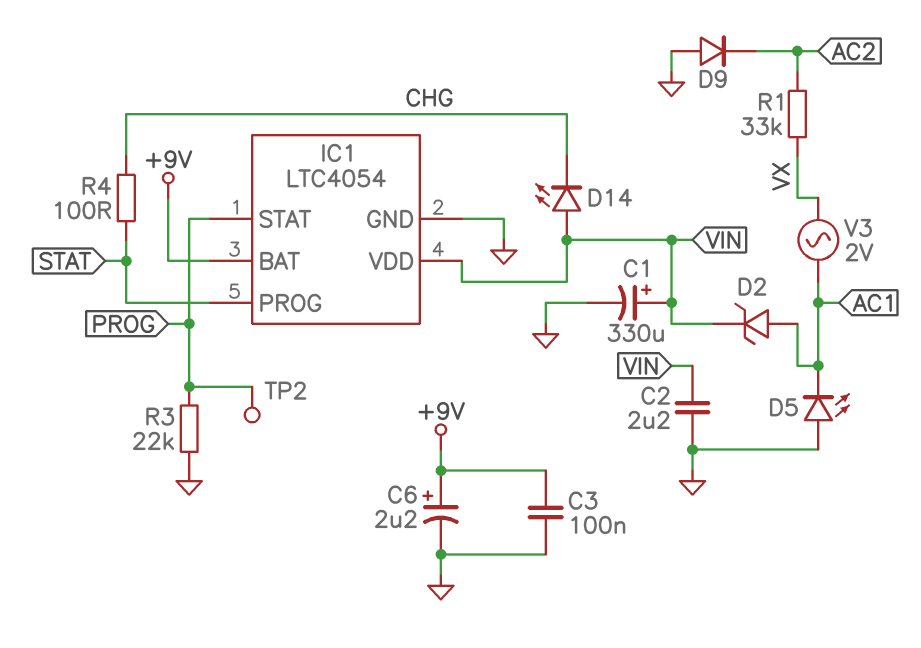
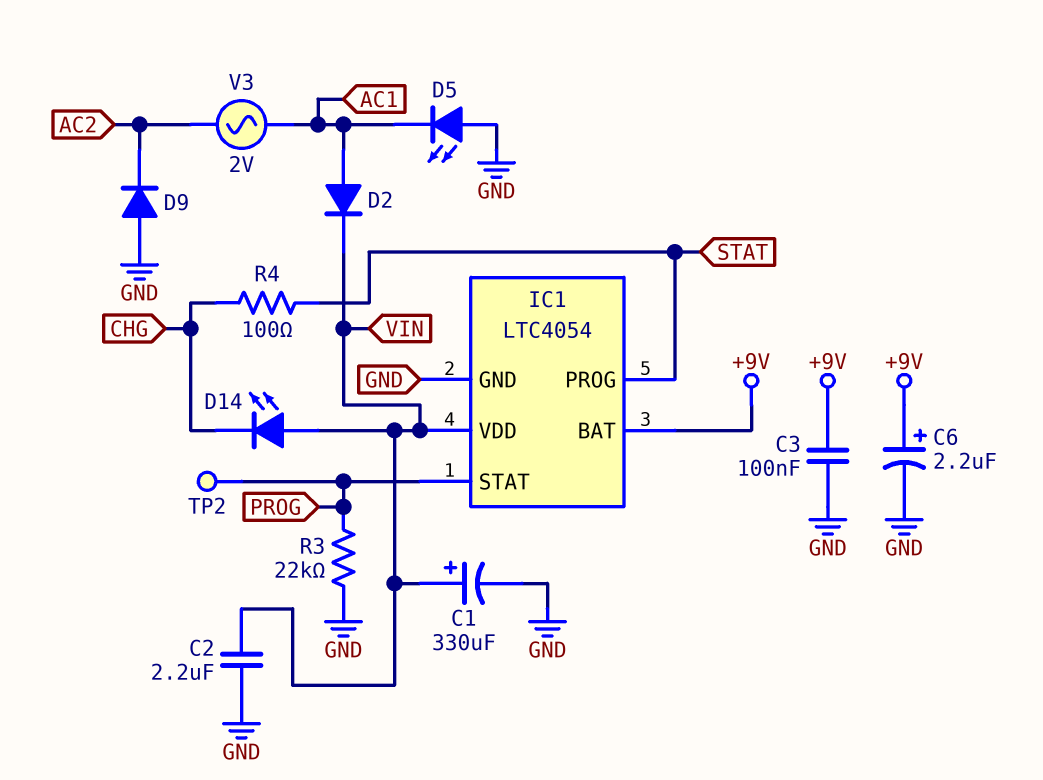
D2: zener (A AC1, K VIN) -> diode (A AC1, K VIN)
R1: 33k (AC2, VX) -> none
V3: AC 2V (AC1, VX) -> AC 2V (AC1, AC2)

